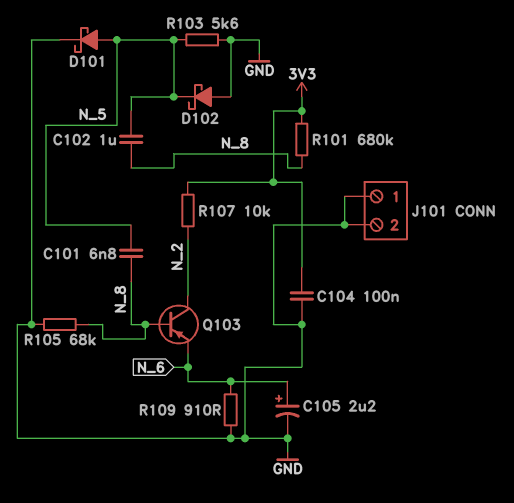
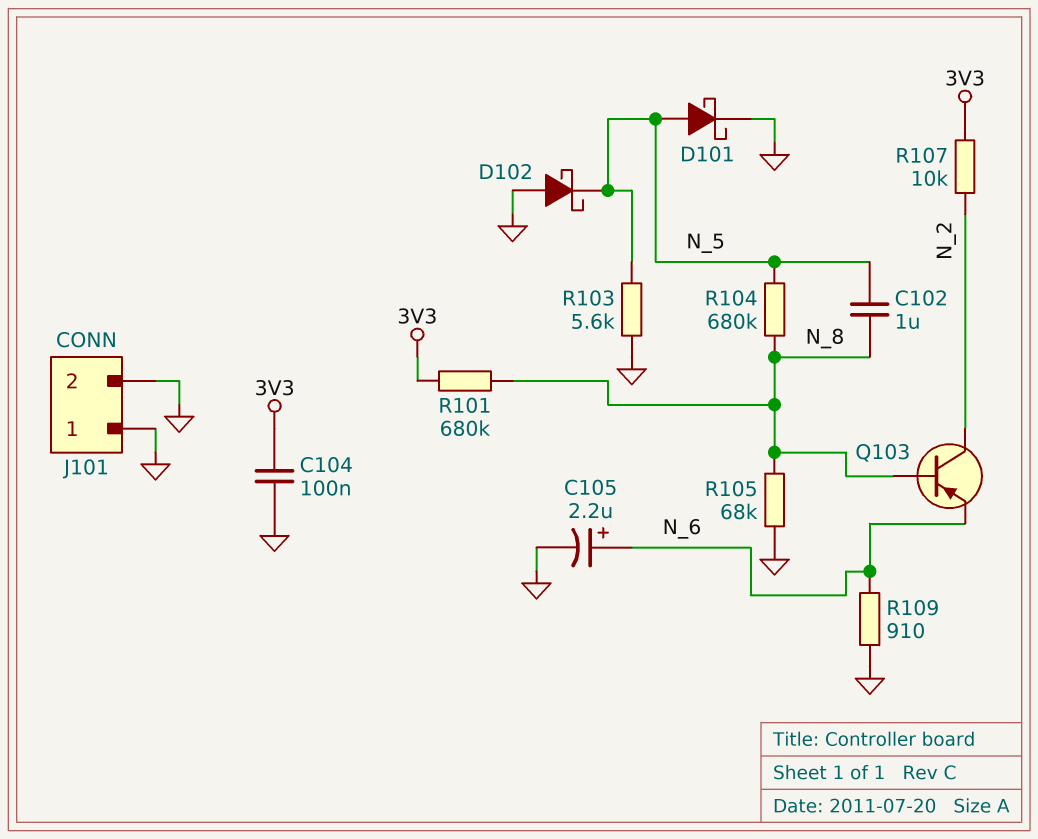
C101: 6.8nF (N_5, N_8) -> none
R104: none -> 680k (N_5, N_8)

